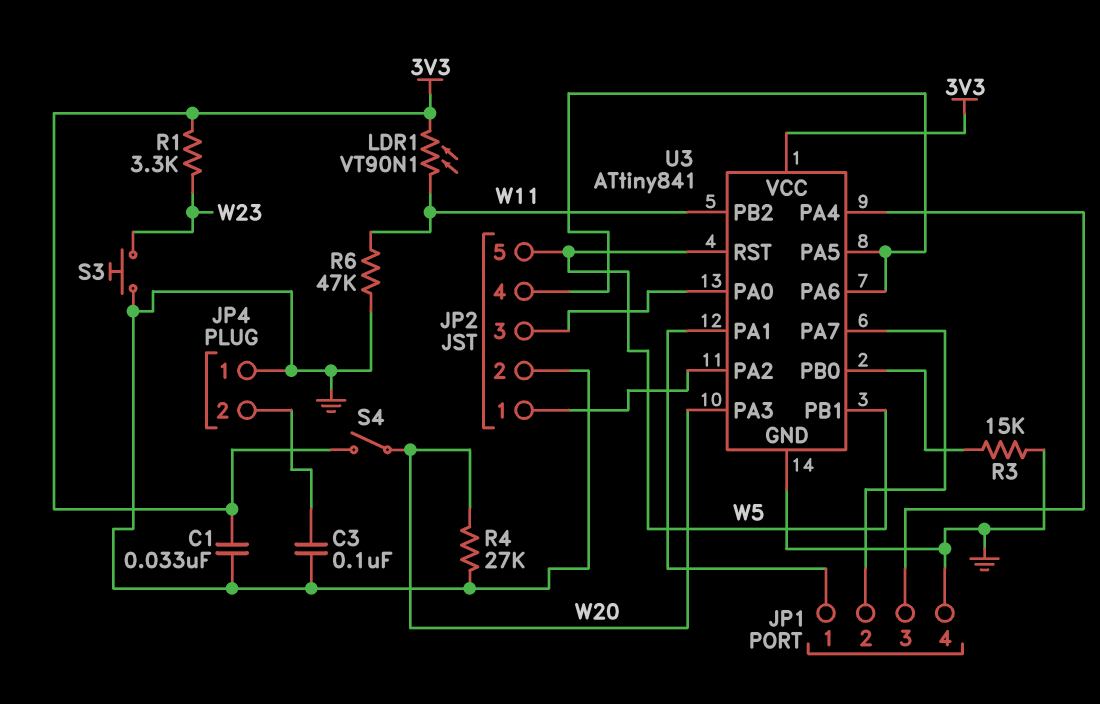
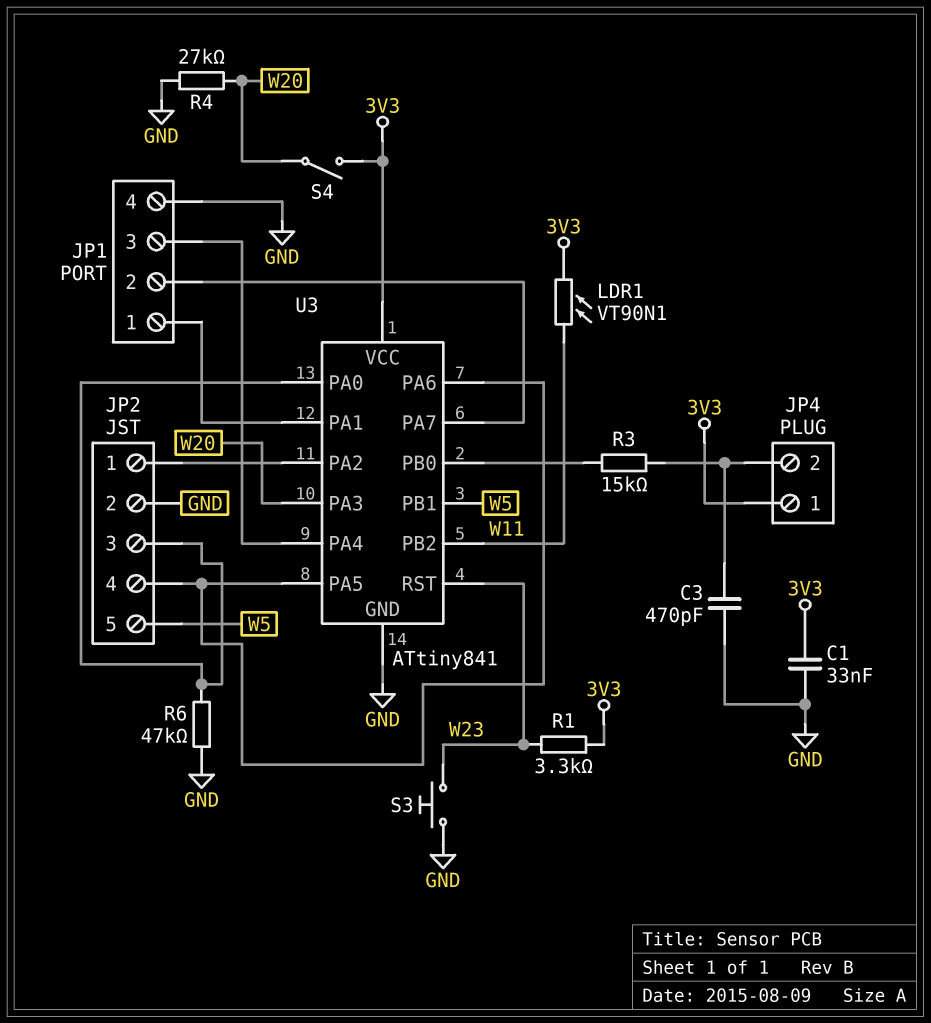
C3: 100nF (GND, JP4/2) -> 470pF (GND, JP4/2)
JP4 pin 1: GND -> 3V3
R3: 15k (GND, U3/PB0) -> 15k (JP4/2, U3/PB0)
R6: 47k (GND, W11) -> 47k (GND, JP2/3)
U3 pin RST: W5 -> W23

